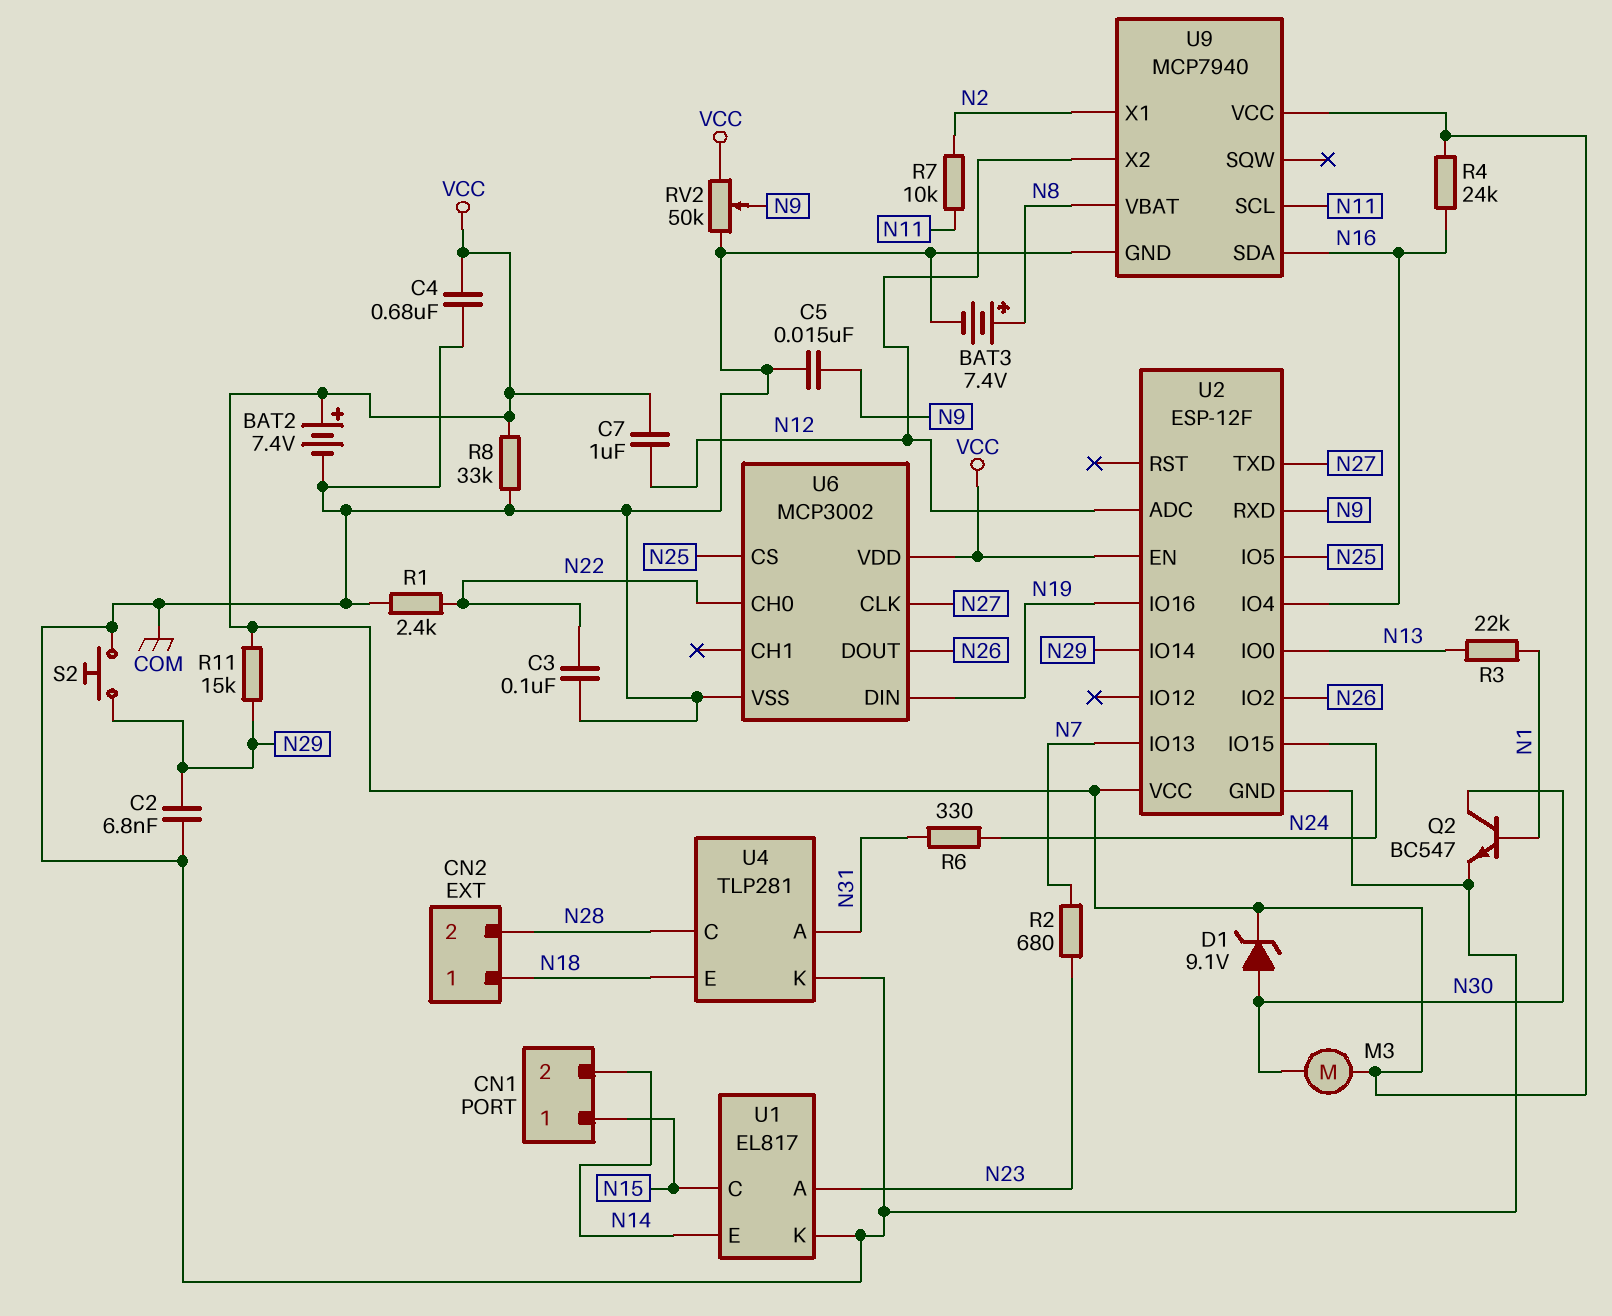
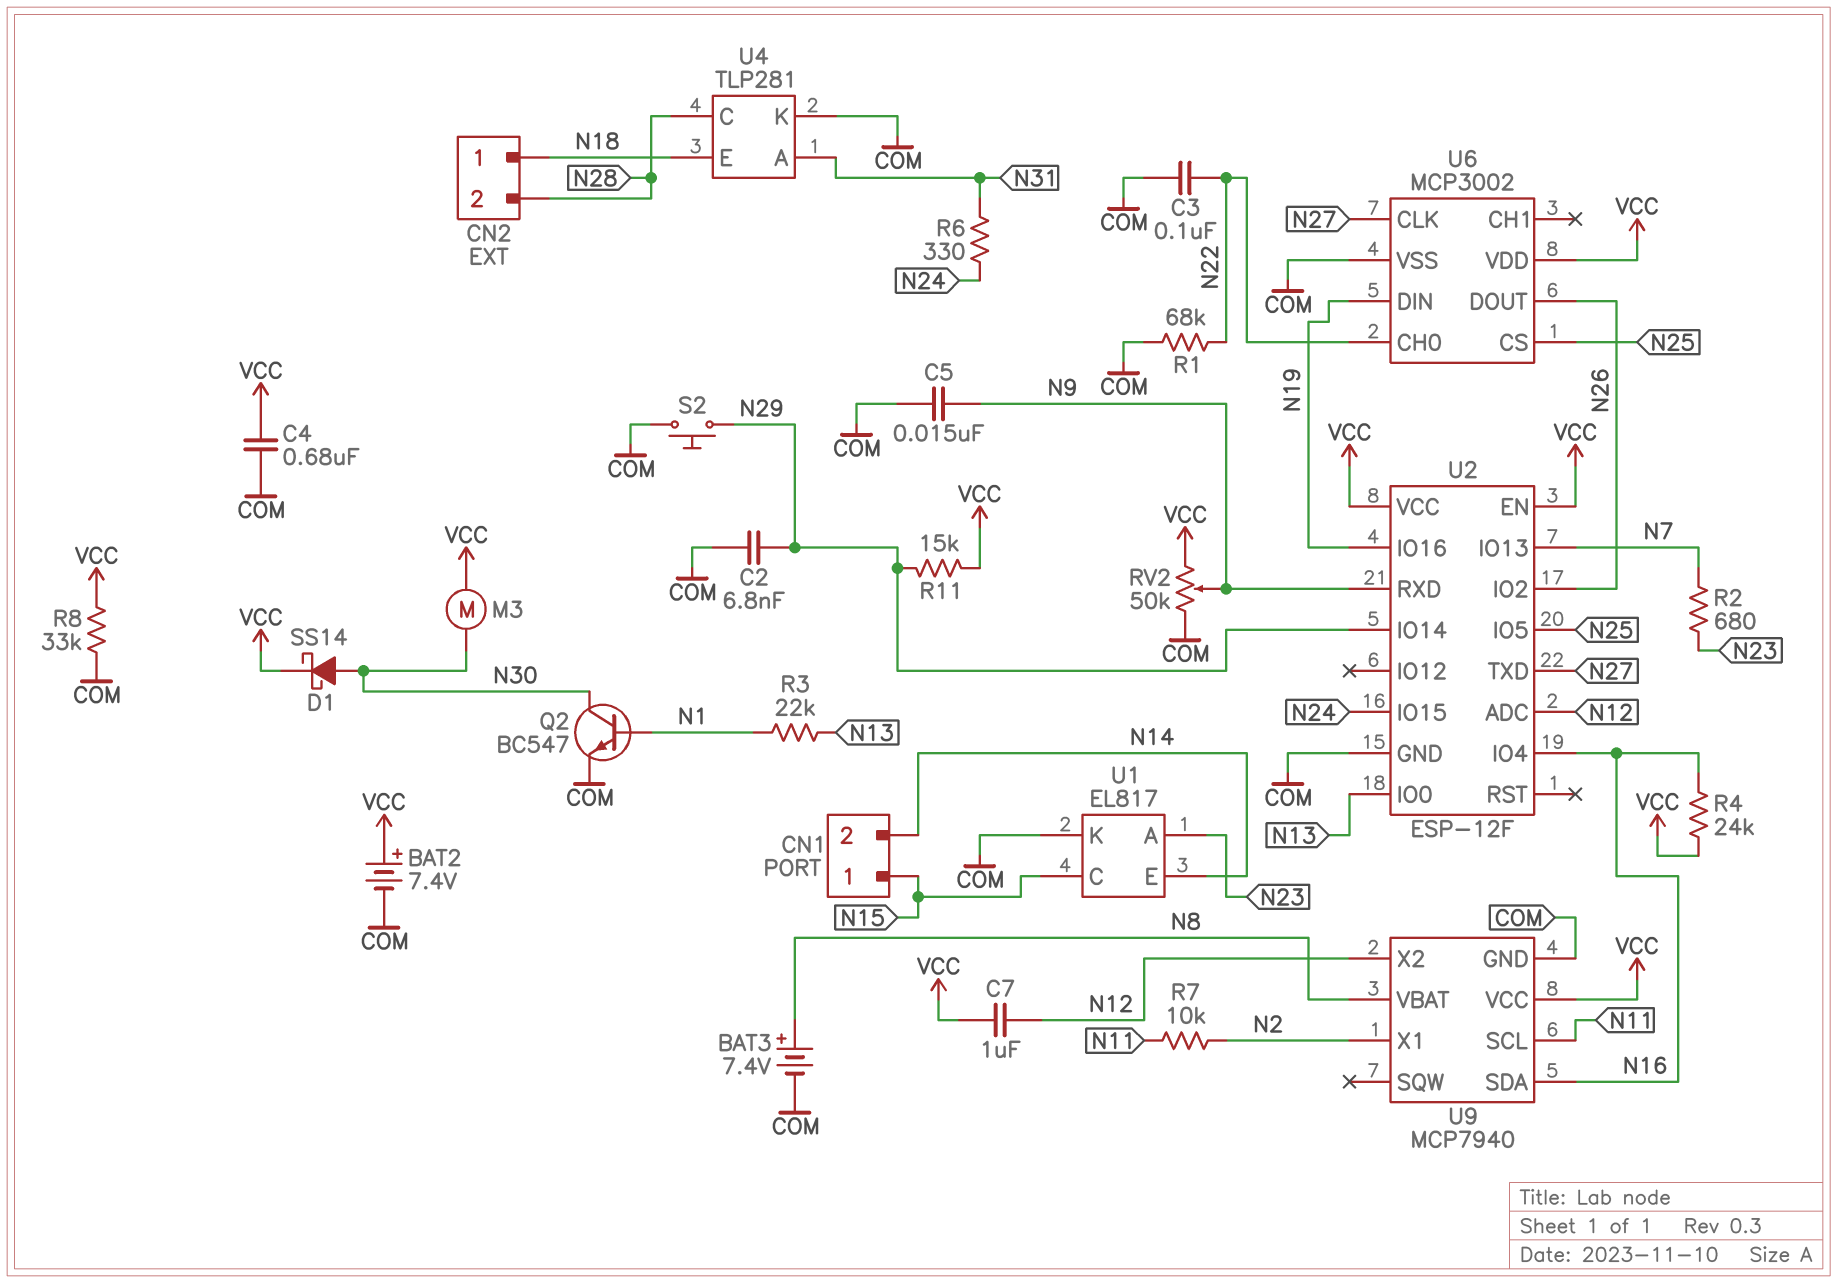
D1: zener 9.1V (A N30, K VCC) -> schottky SS14 (A N30, K VCC)
R1: 2.4k (COM, N22) -> 68k (COM, N22)

